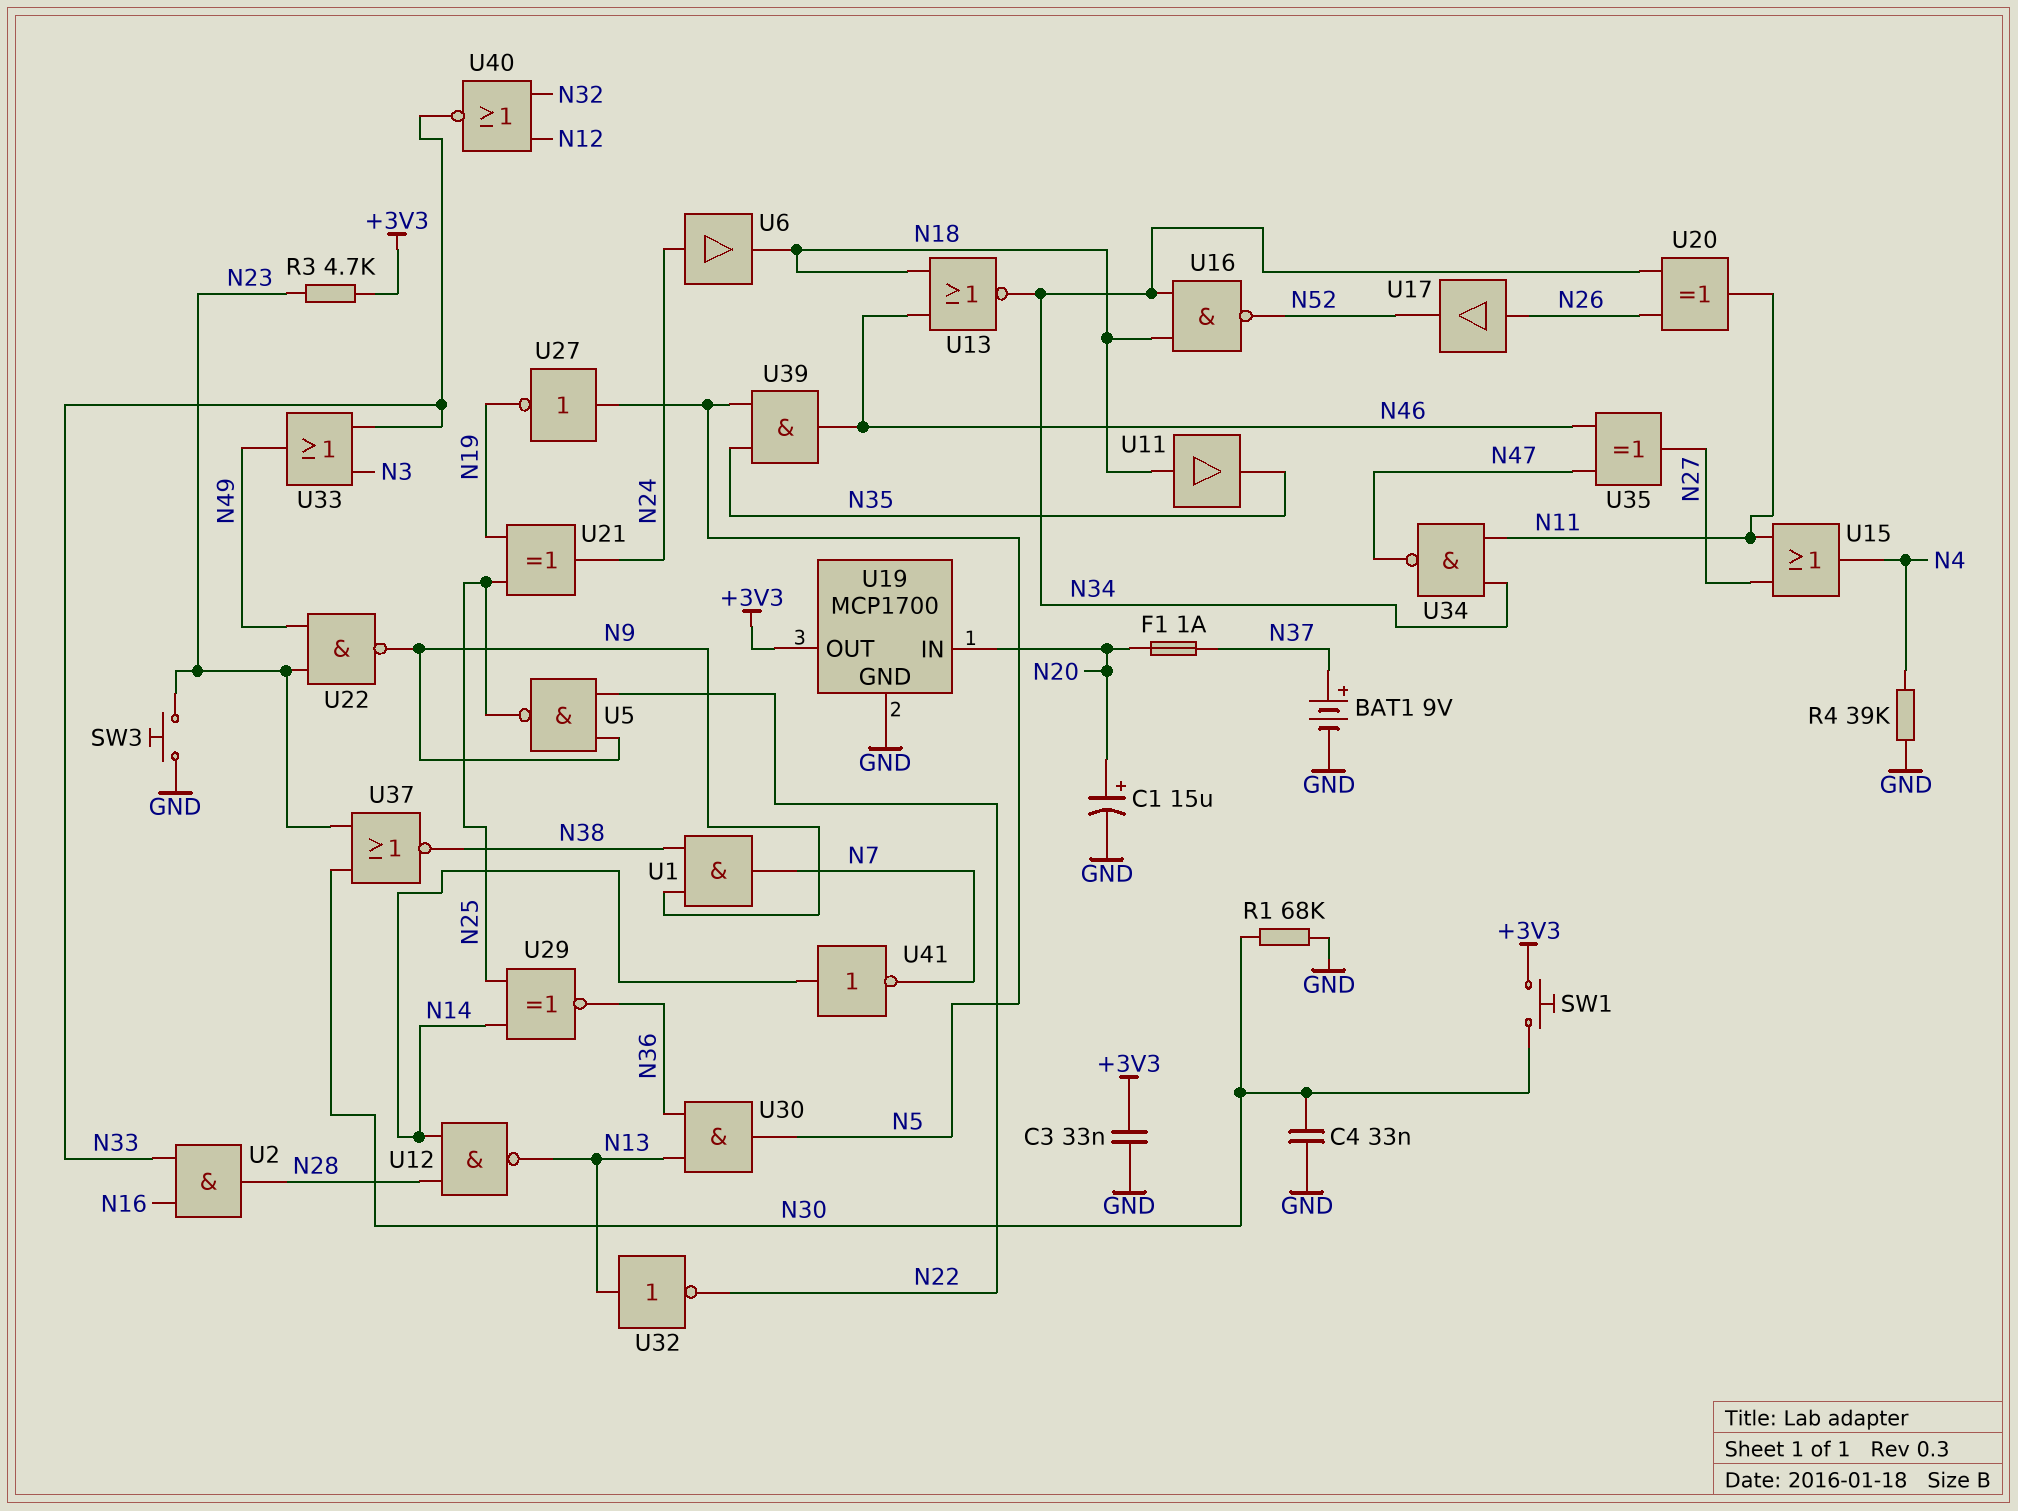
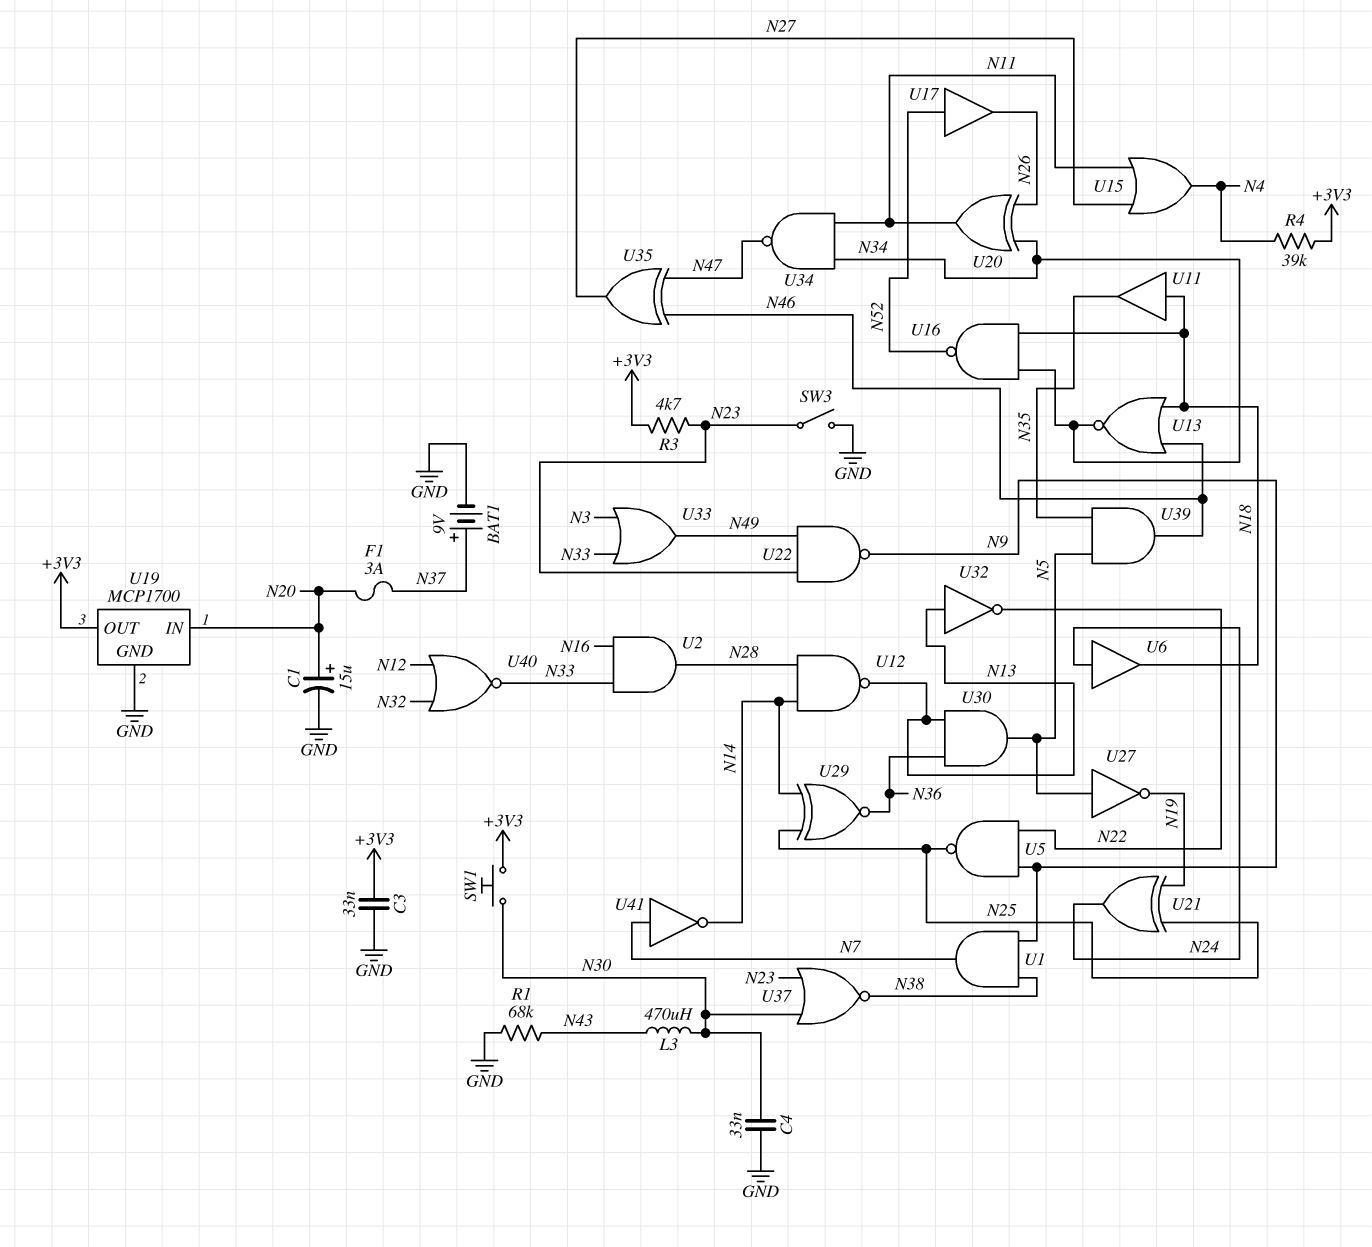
F1: 1A (N20, N37) -> 3A (N20, N37)
L3: none -> 470uH (N30, N43)
R1: 68k (GND, N30) -> 68k (GND, N43)
R4: 39k (GND, N4) -> 39k (+3V3, N4)
SW3: button (GND, N23) -> switch (GND, N23)
U17: buffer (in N26, out N52) -> buffer (in N52, out N26)
U41: NOT (in N14, out N7) -> NOT (in N7, out N14)

